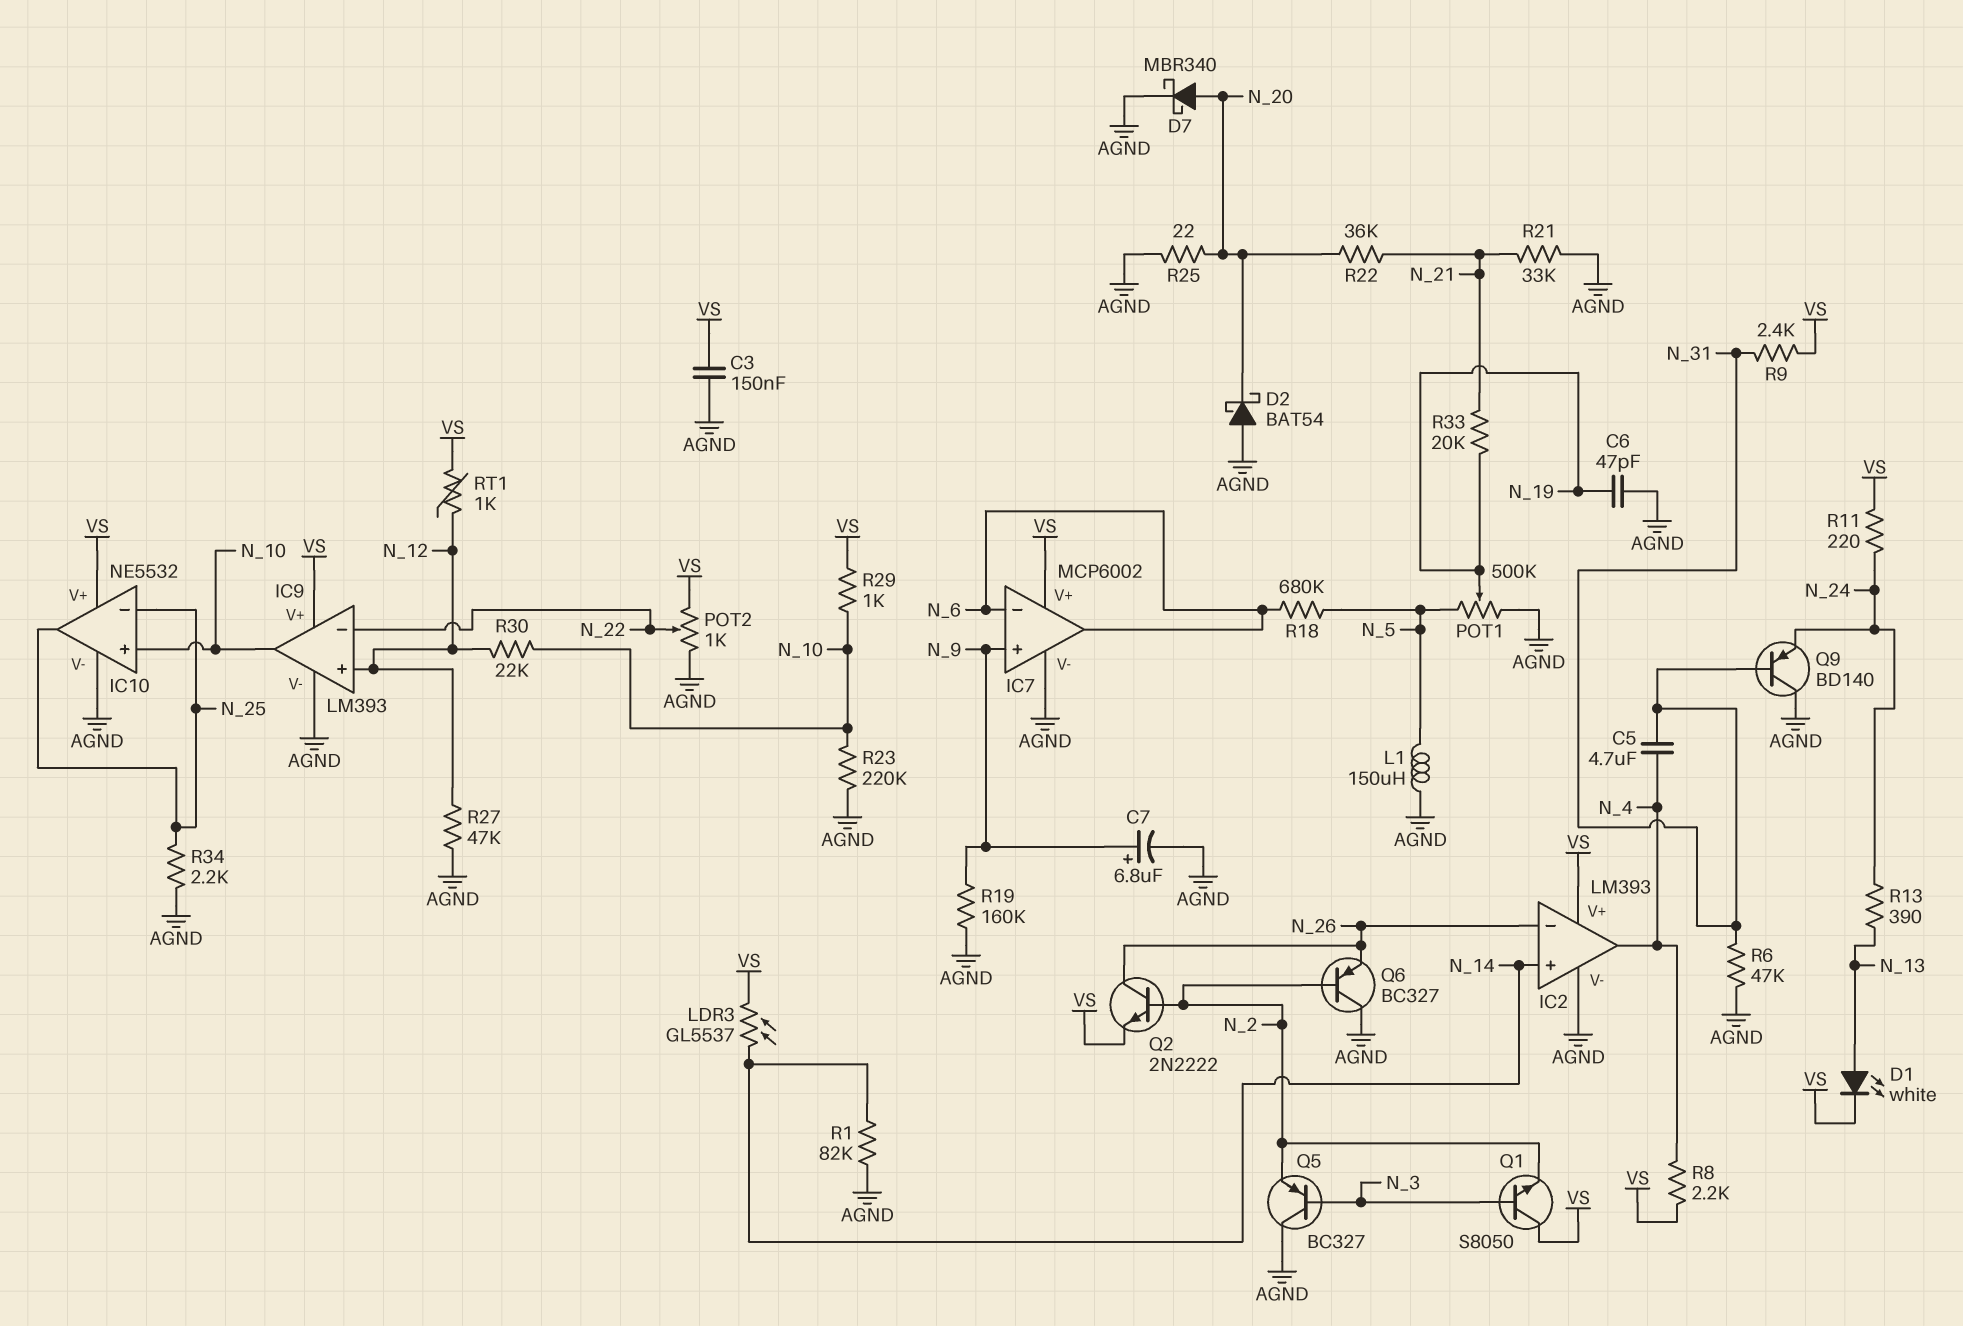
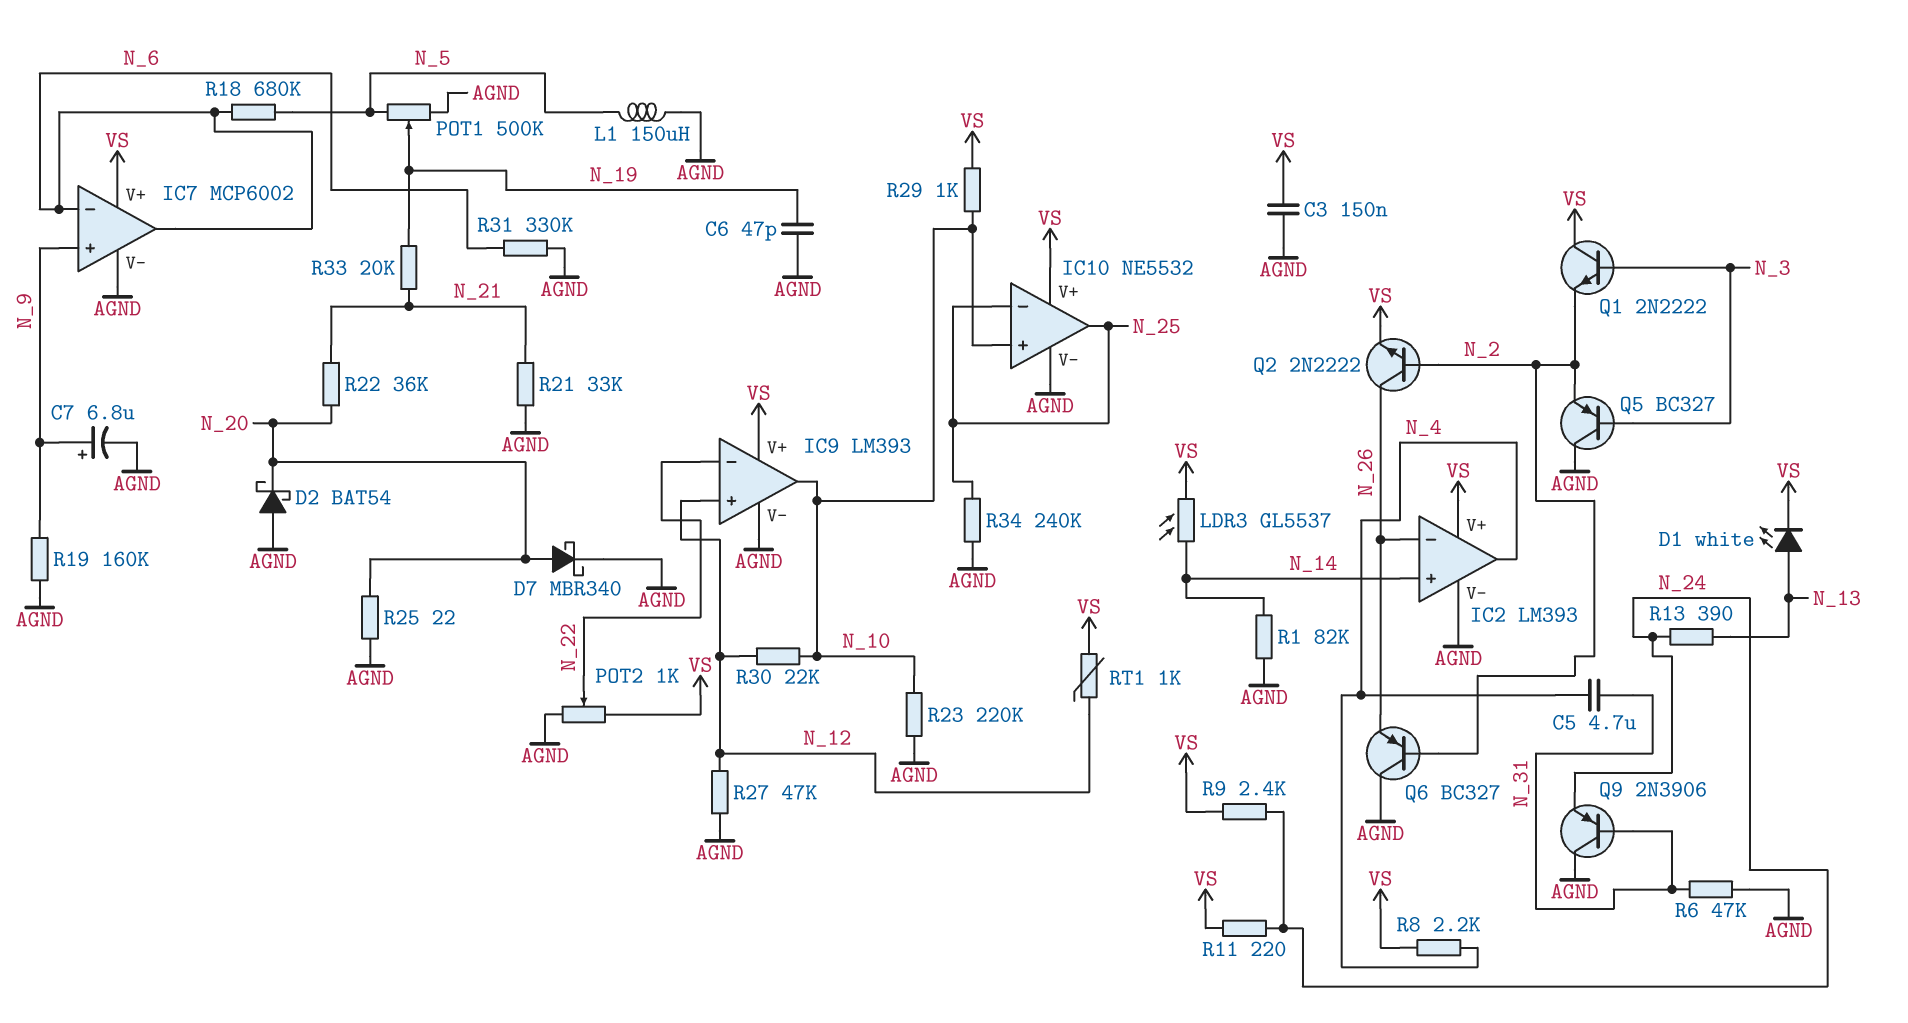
Q1: NPN S8050 (B N_3, C VS, E N_2) -> NPN 2N2222 (B N_3, C VS, E N_2)
Q9: PNP BD140 (B N_31, C AGND, E N_24) -> PNP 2N3906 (B N_31, C AGND, E N_24)
R9: 2.4k (N_31, VS) -> 2.4k (N_24, VS)
R31: none -> 330k (AGND, N_6)
R34: 2.2k (AGND, N_25) -> 240k (AGND, N_25)

